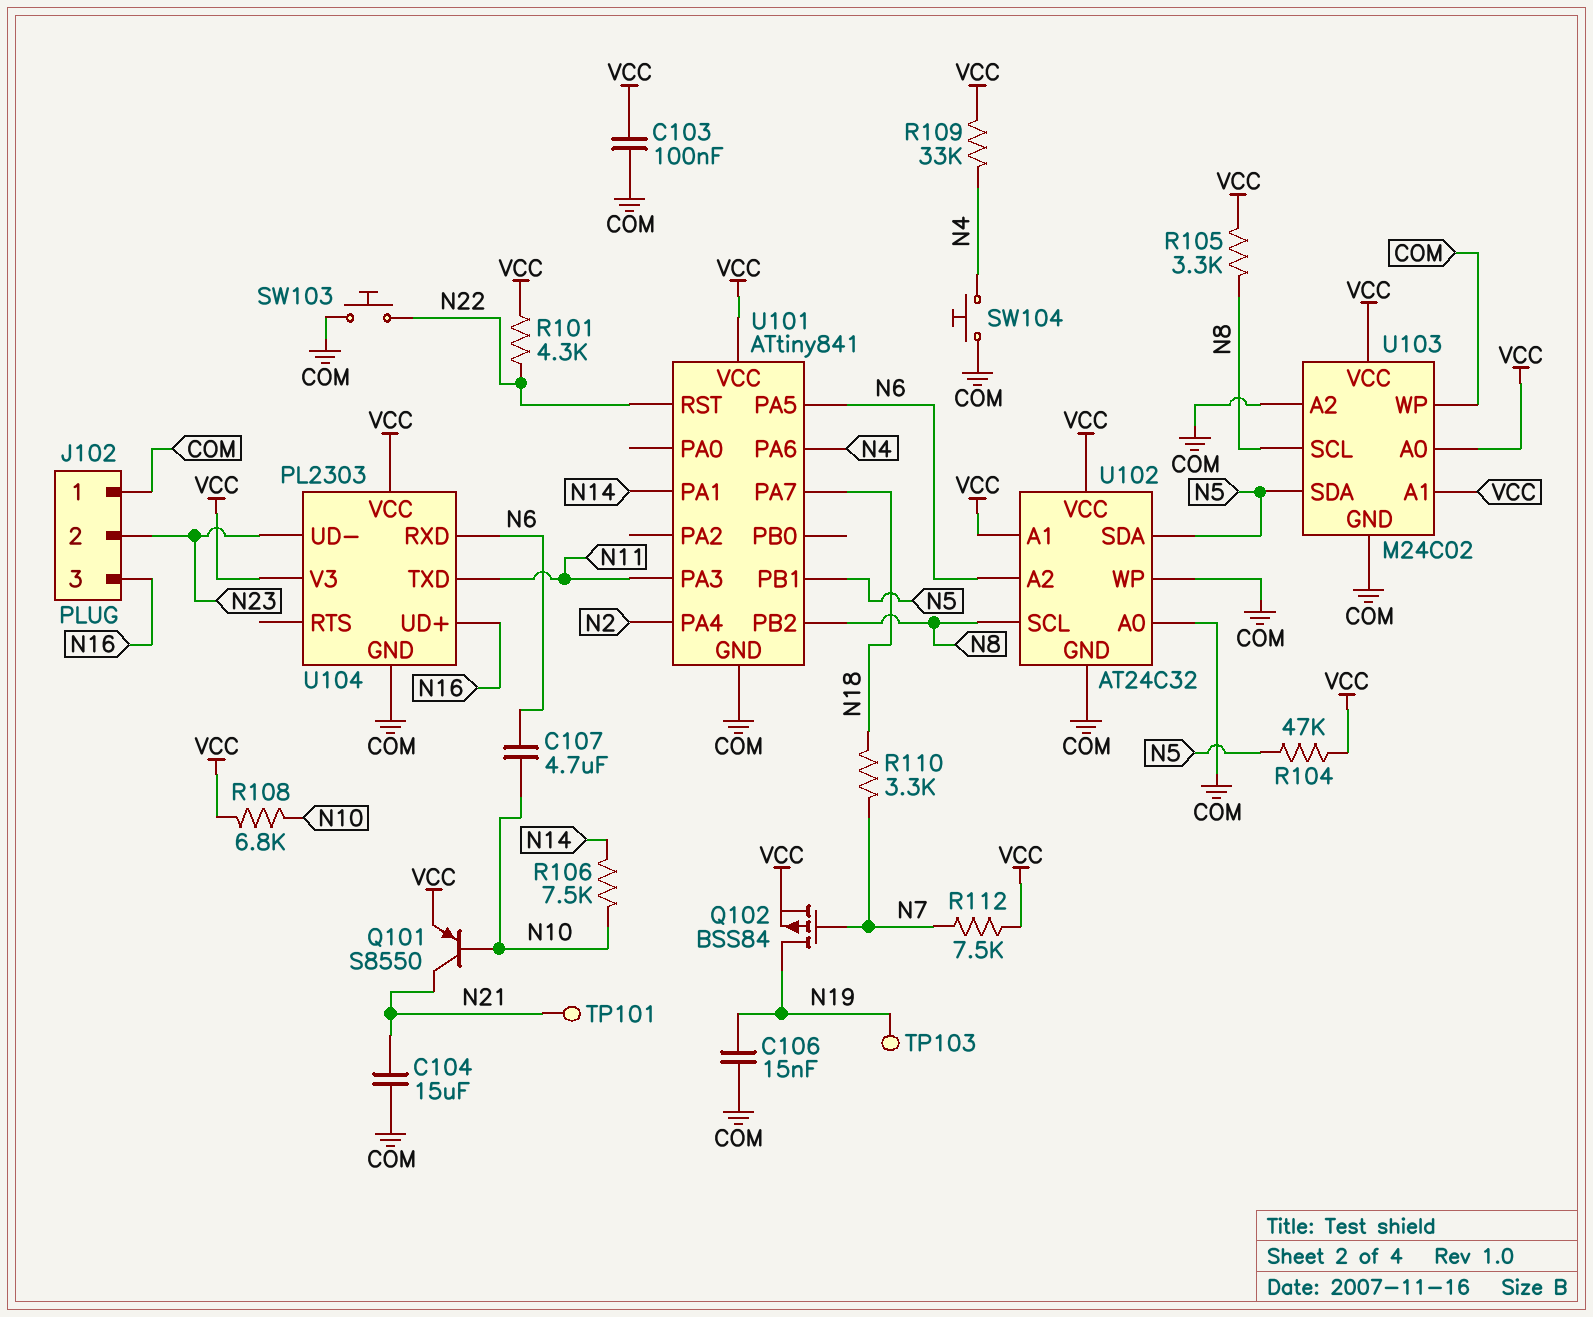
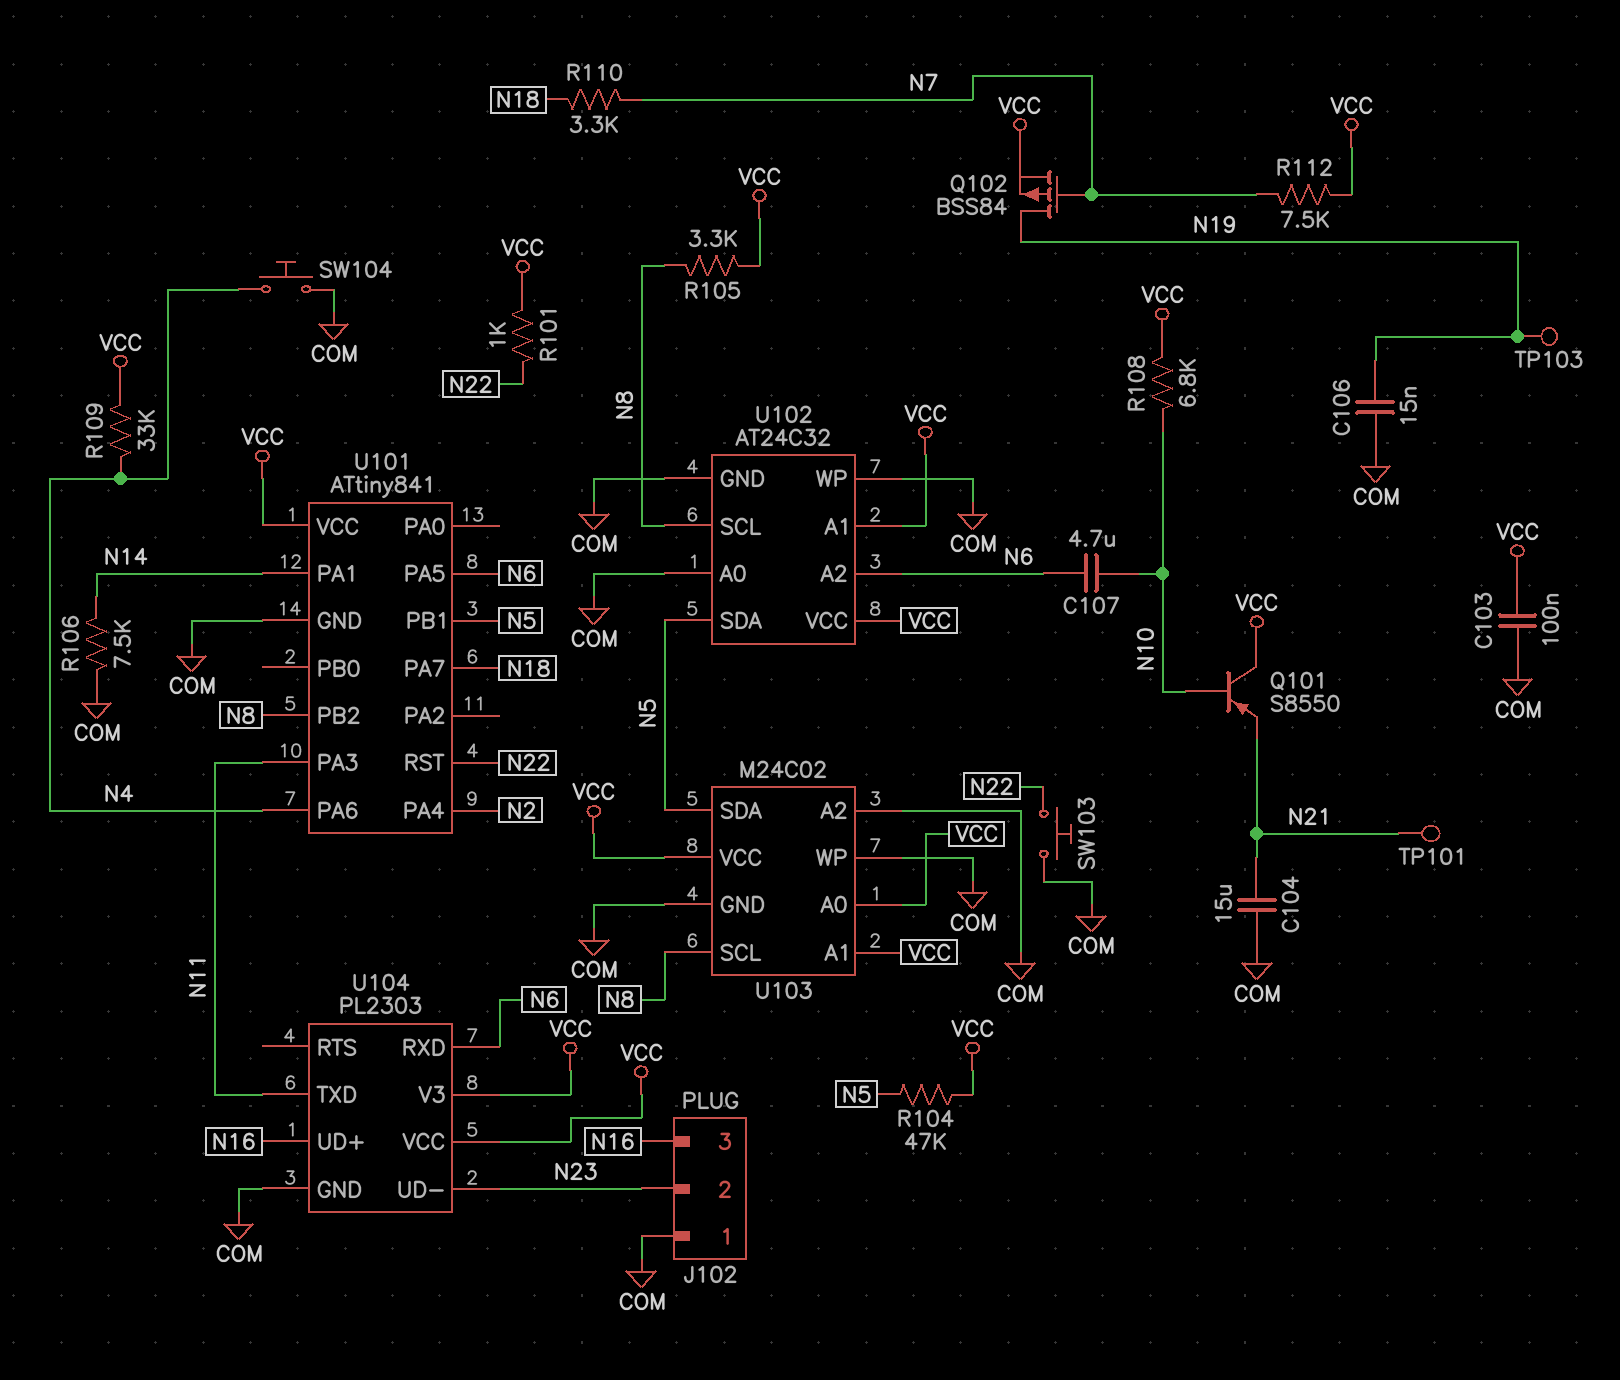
Q101: PNP S8550 (B N10, C N21, E VCC) -> PNP S8550 (B N10, C VCC, E N21)
R101: 4.3k (N22, VCC) -> 1k (N22, VCC)
R106: 7.5k (N10, N14) -> 7.5k (COM, N14)

